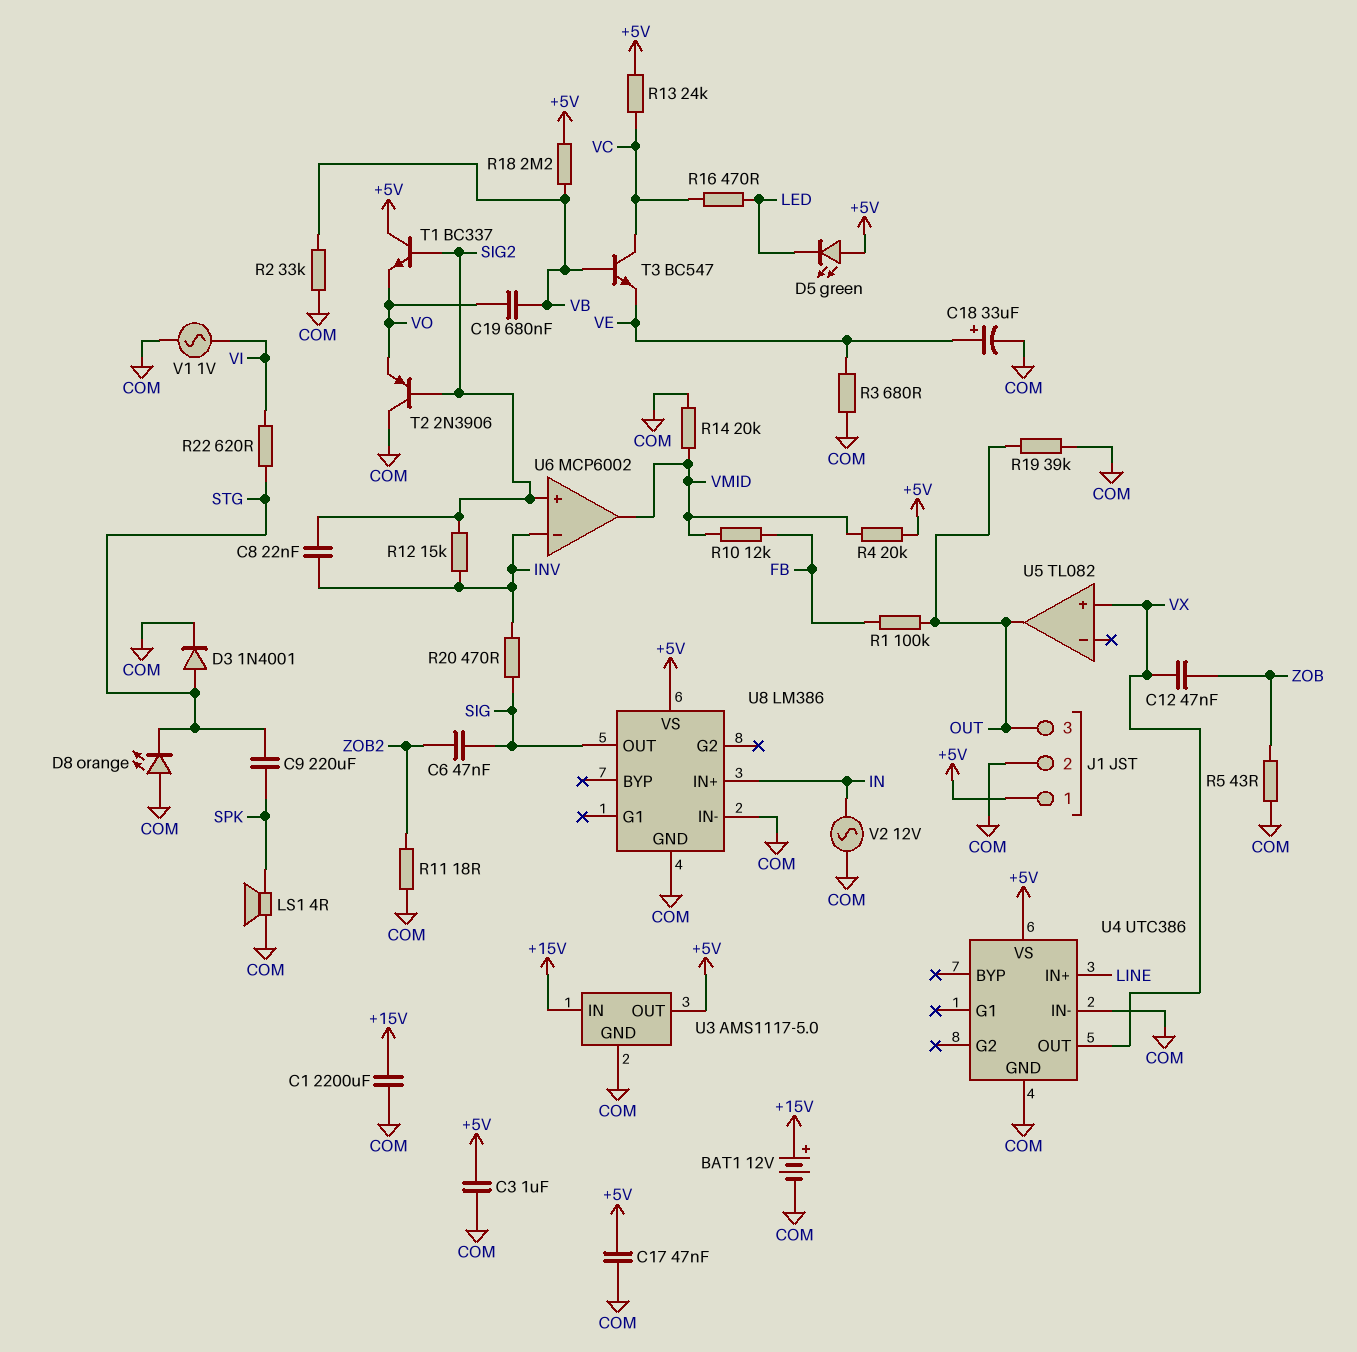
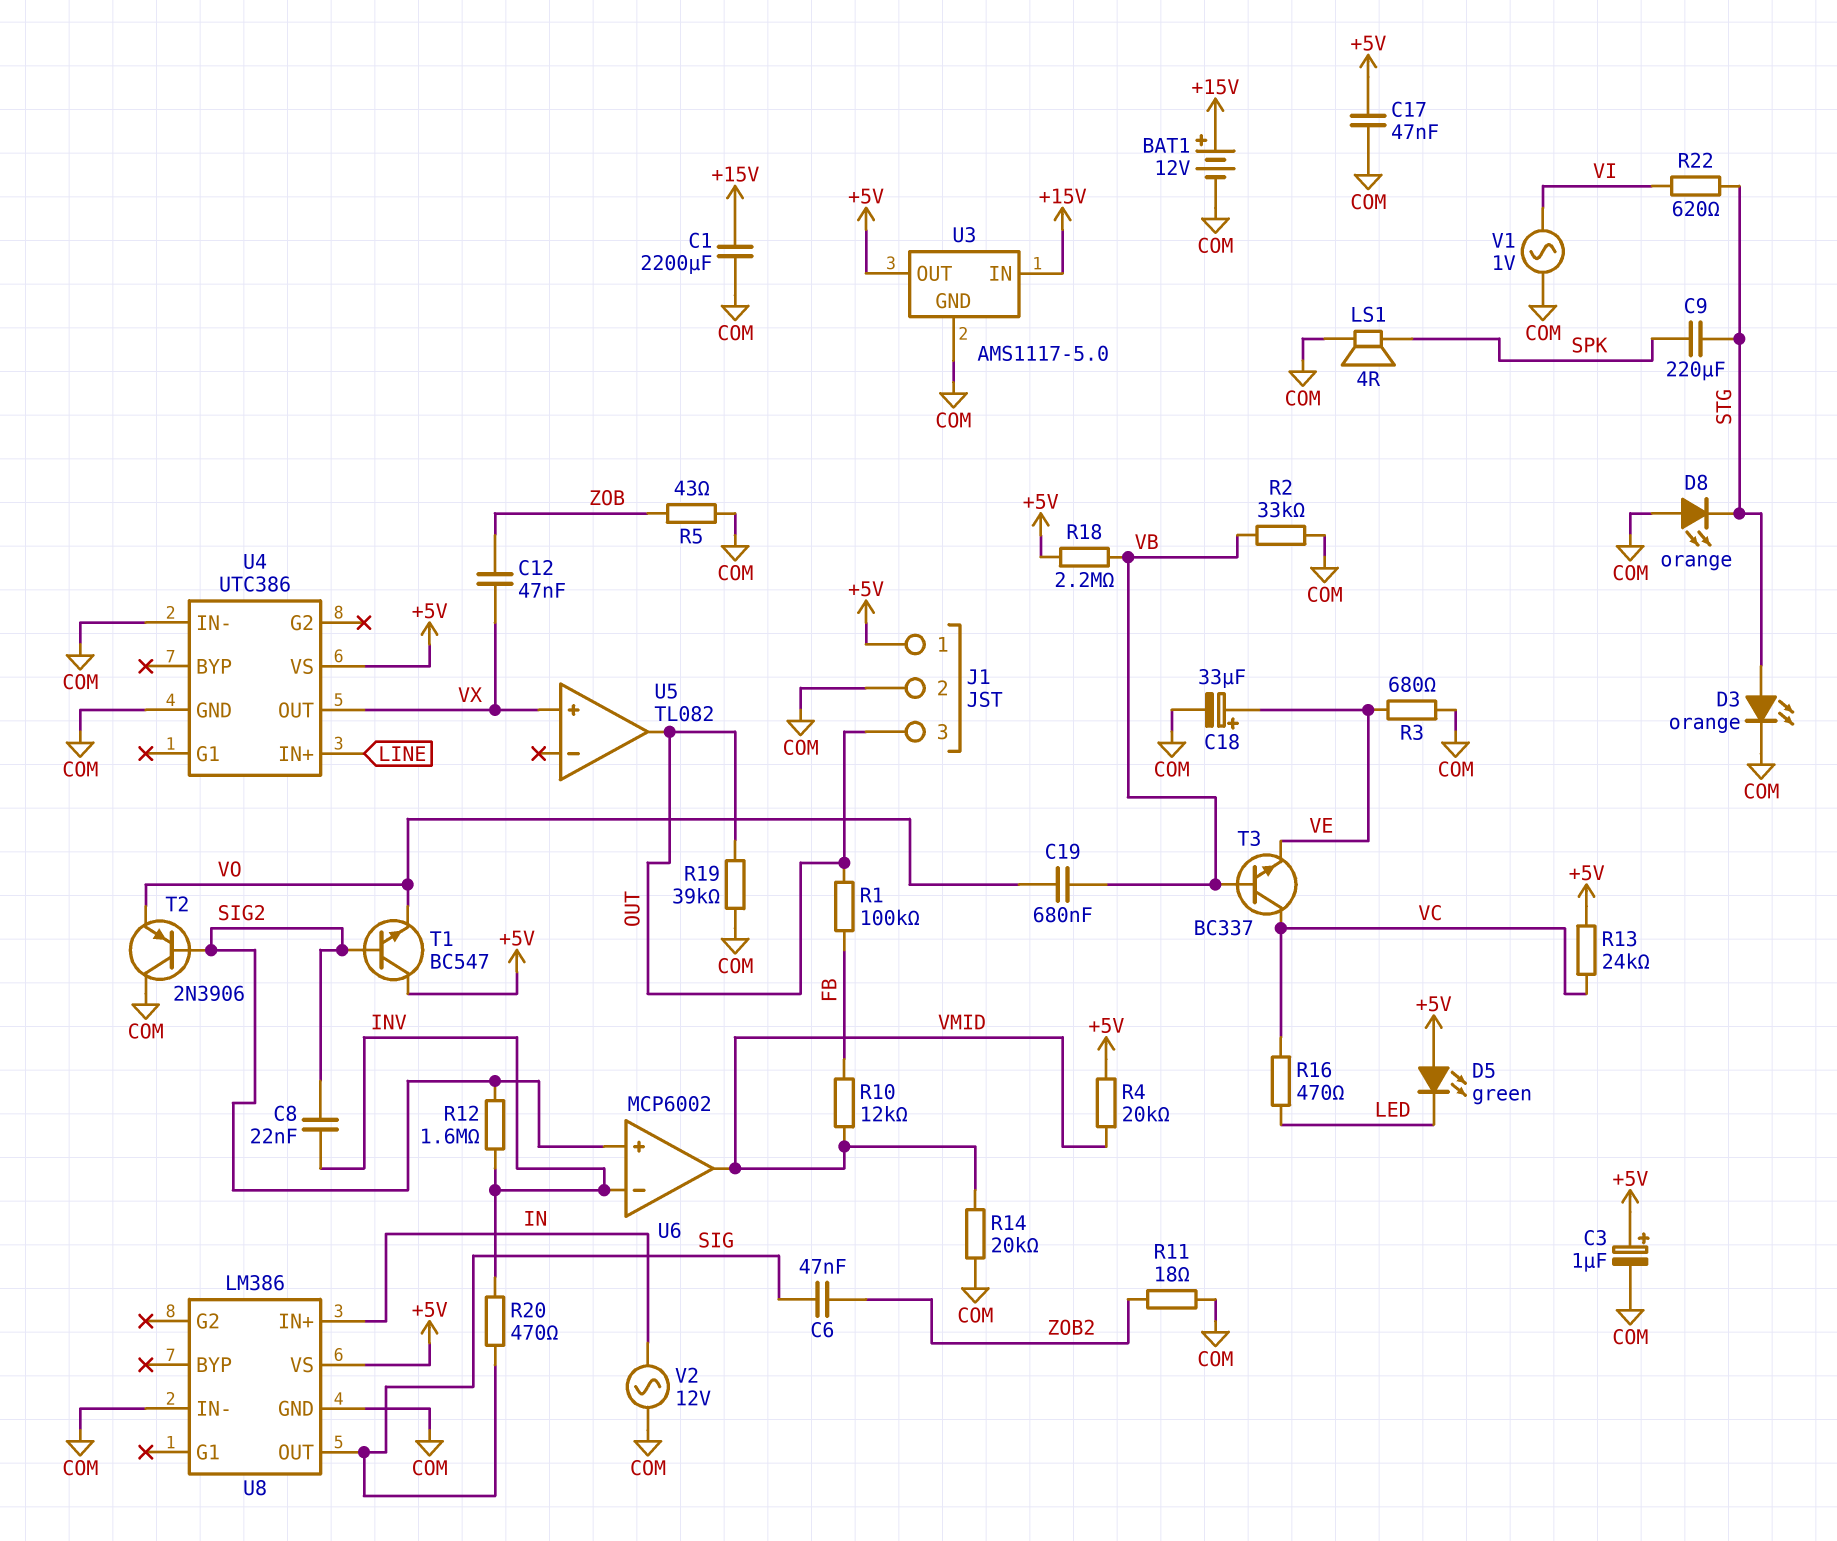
C3: 1uF (+5V, COM) -> 1uF (plus +5V, minus COM)
D3: diode 1N4001 (A STG, K COM) -> LED orange (A STG, K COM)
R12: 15k (INV, SIG2) -> 1.6M (INV, SIG2)
T1: NPN BC337 (B SIG2, C +5V, E VO) -> NPN BC547 (B SIG2, C +5V, E VO)
T3: NPN BC547 (B VB, C VC, E VE) -> NPN BC337 (B VB, C VC, E VE)

